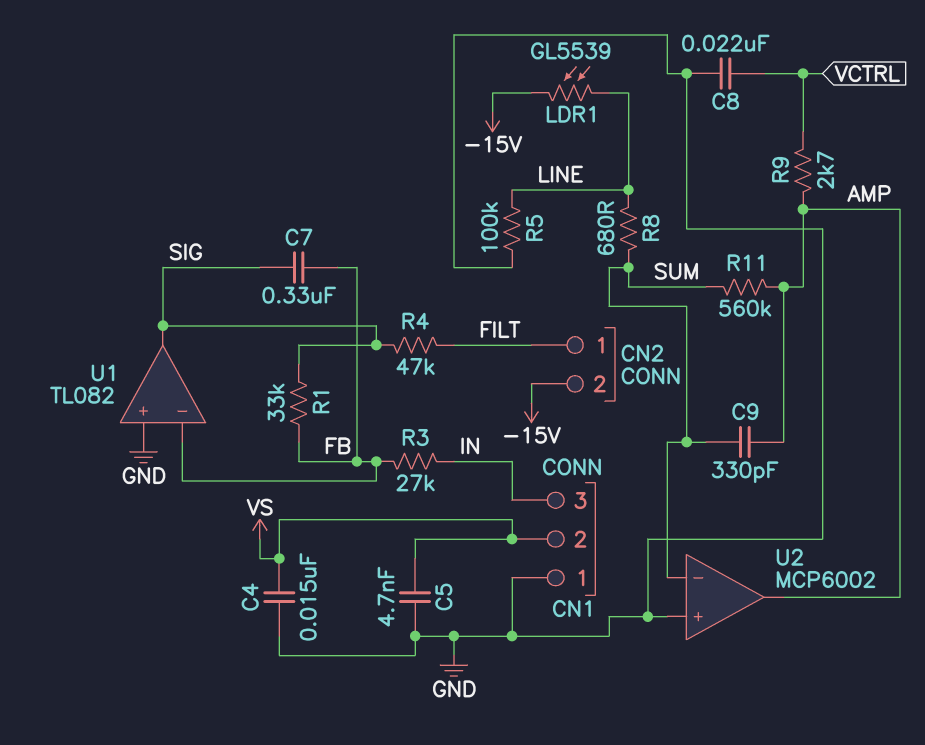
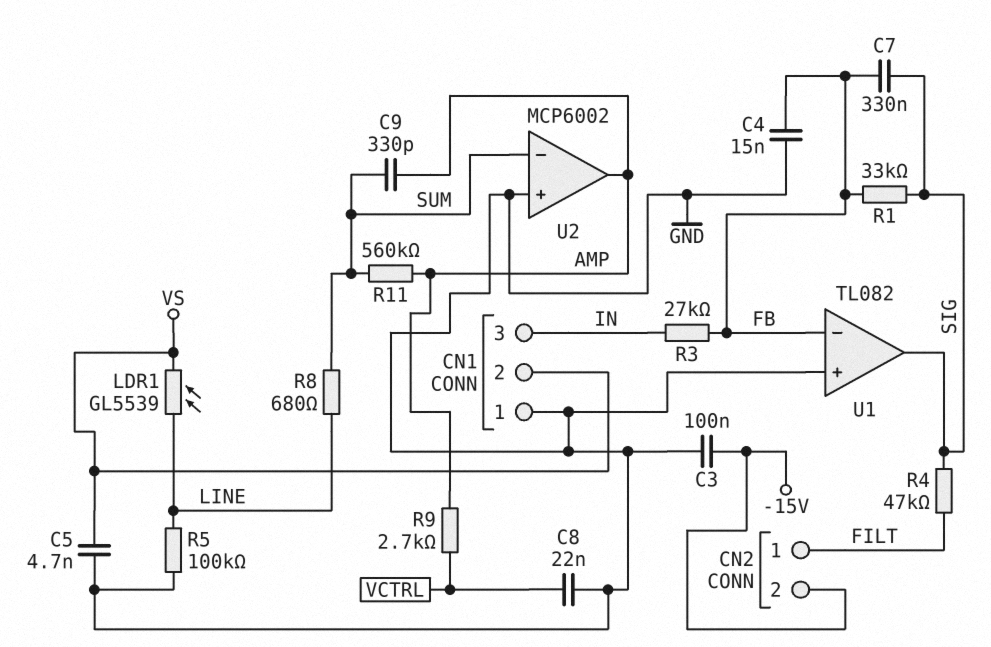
C3: none -> 100nF (-15V, GND)
C4: 15nF (GND, VS) -> 15nF (FB, GND)
LDR1: GL5539 (-15V, LINE) -> GL5539 (LINE, VS)

